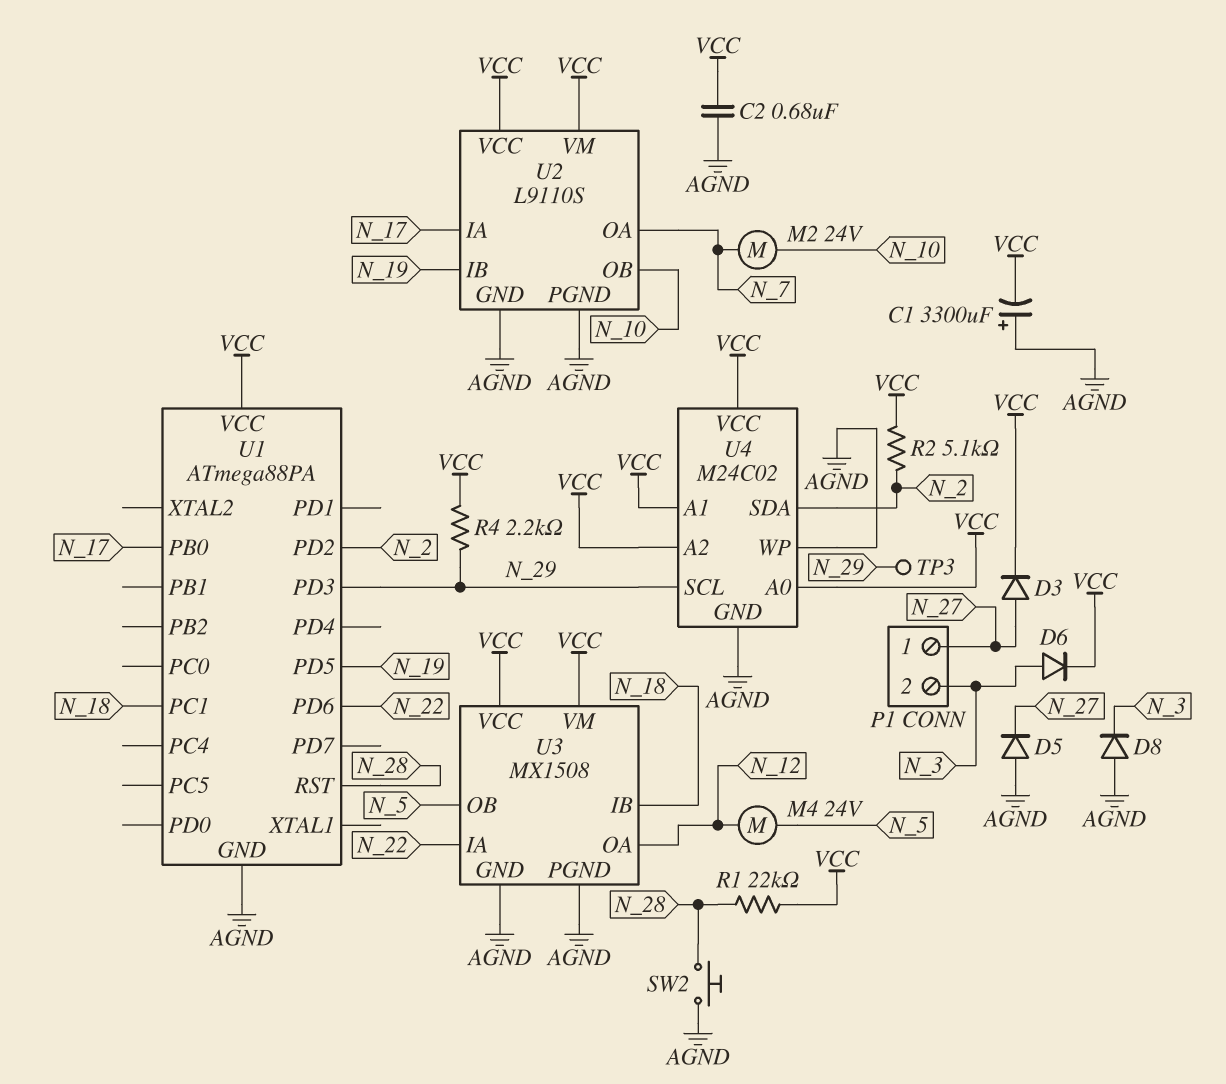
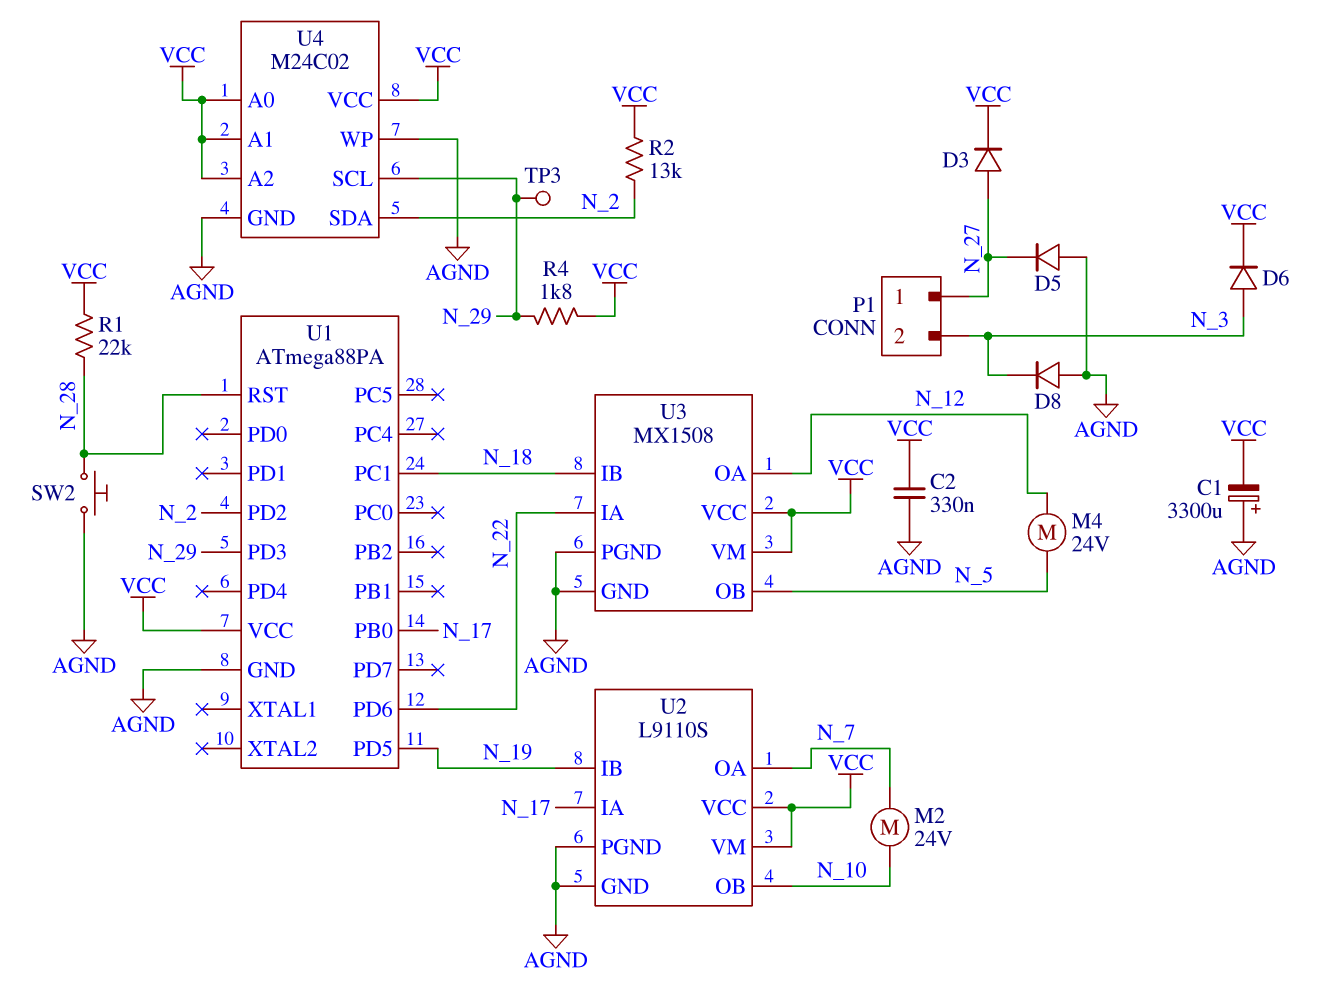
C2: 680nF (AGND, VCC) -> 330nF (AGND, VCC)
R2: 5.1k (N_2, VCC) -> 13k (N_2, VCC)
R4: 2.2k (N_29, VCC) -> 1.8k (N_29, VCC)

